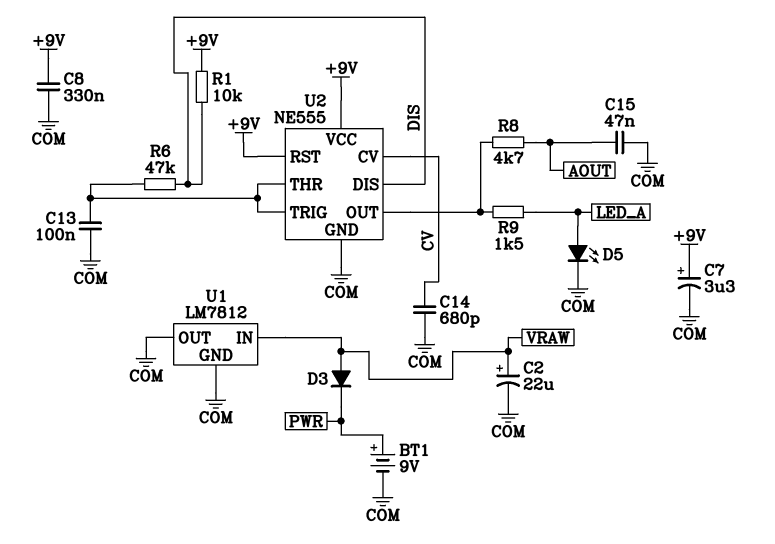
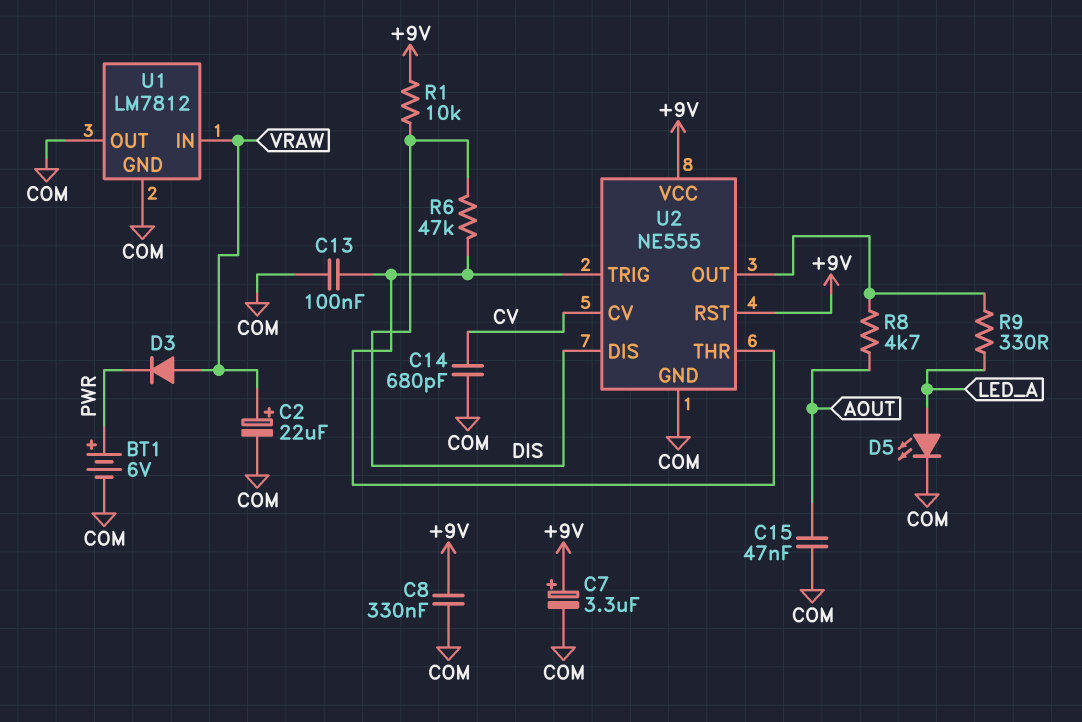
BT1: 9V (plus PWR, minus COM) -> 6V (plus PWR, minus COM)
R9: 1.5k (LED_A, U2/OUT) -> 330 (LED_A, U2/OUT)

